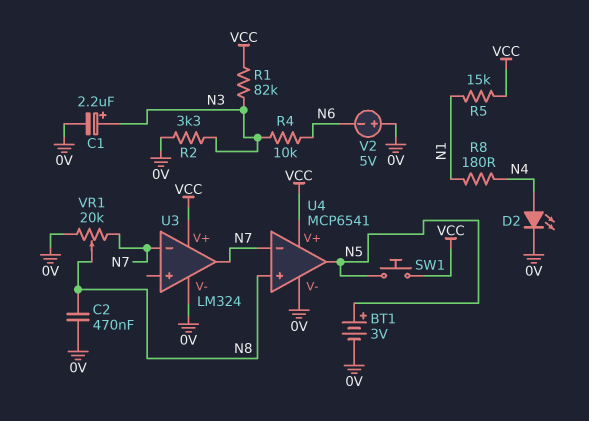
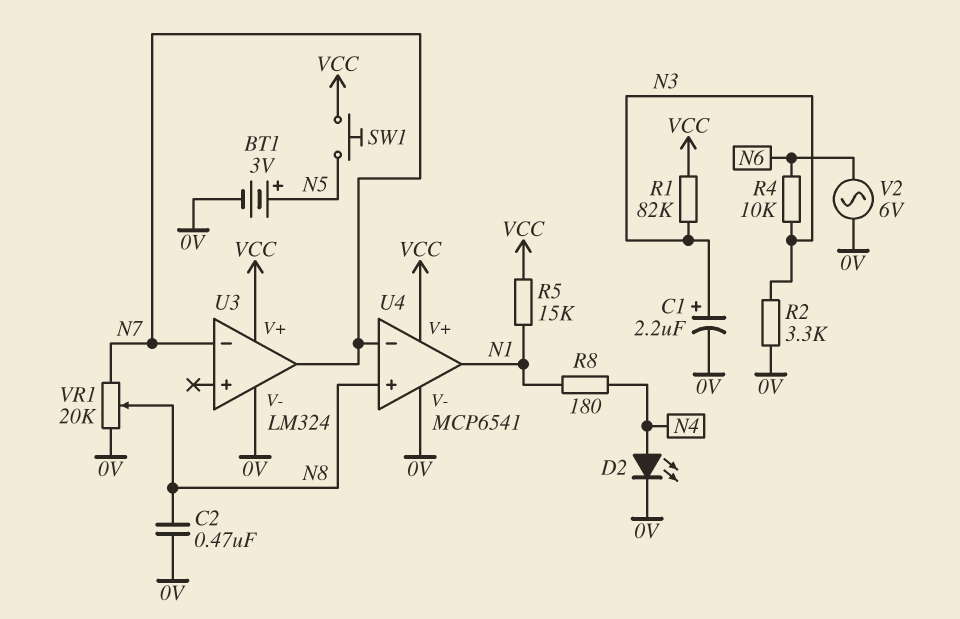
U4 pin out: N5 -> N1
V2: 5V (plus 0V, minus N6) -> AC 6V (0V, N6)

